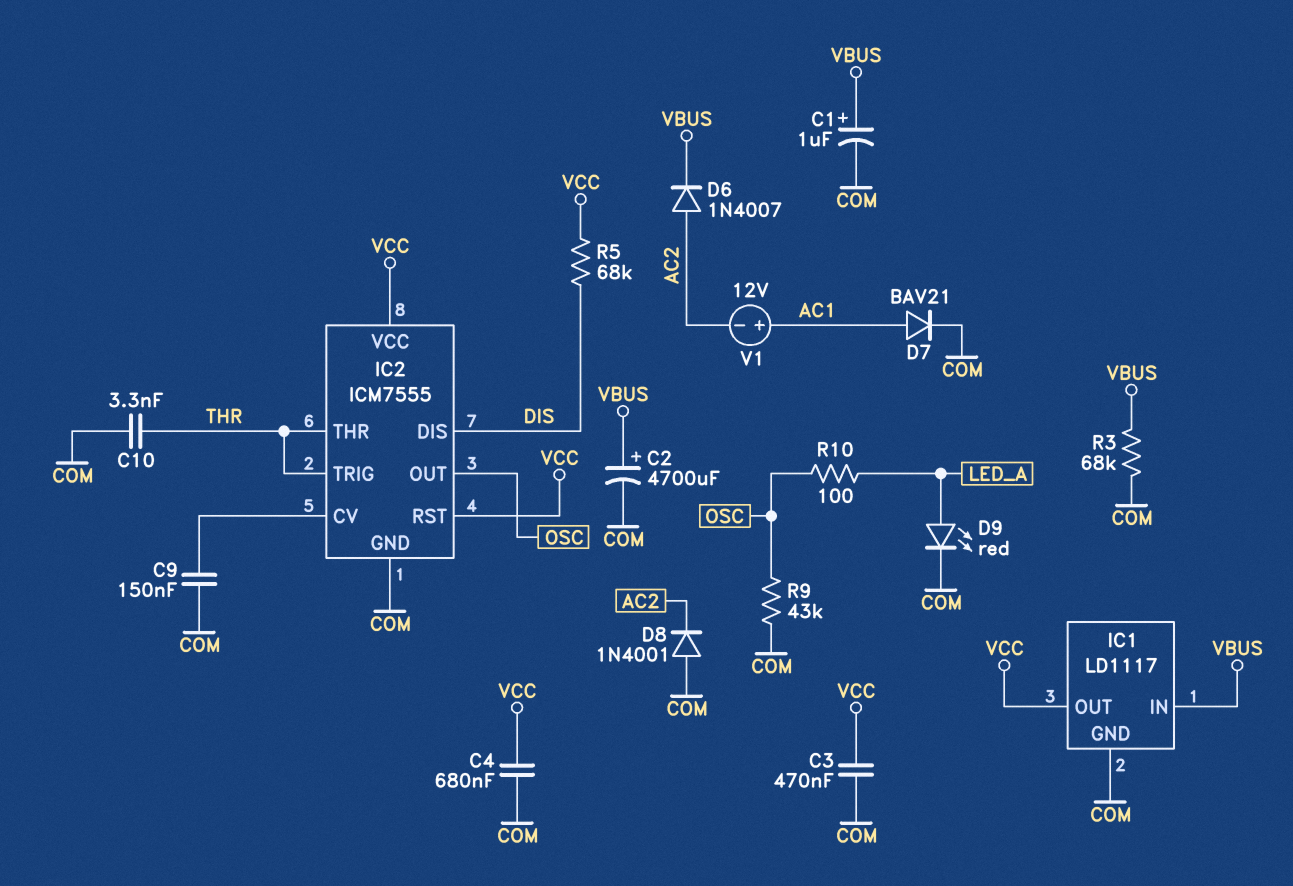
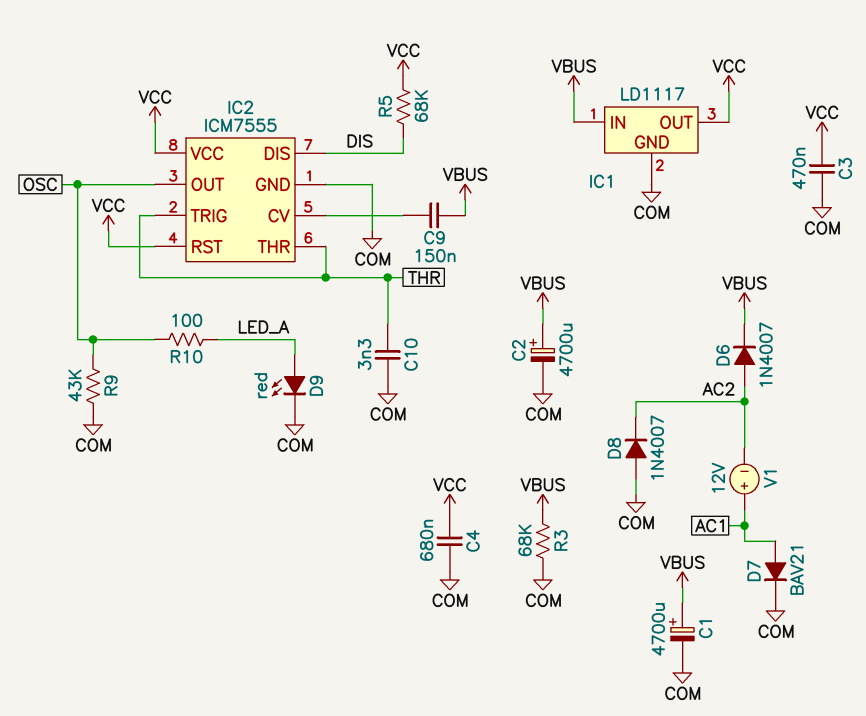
C1: 1uF (plus VBUS, minus COM) -> 4700uF (plus VBUS, minus COM)
C9: 150nF (COM, IC2/CV) -> 150nF (IC2/CV, VBUS)
D8: diode 1N4001 (A COM, K AC2) -> diode 1N4007 (A COM, K AC2)

